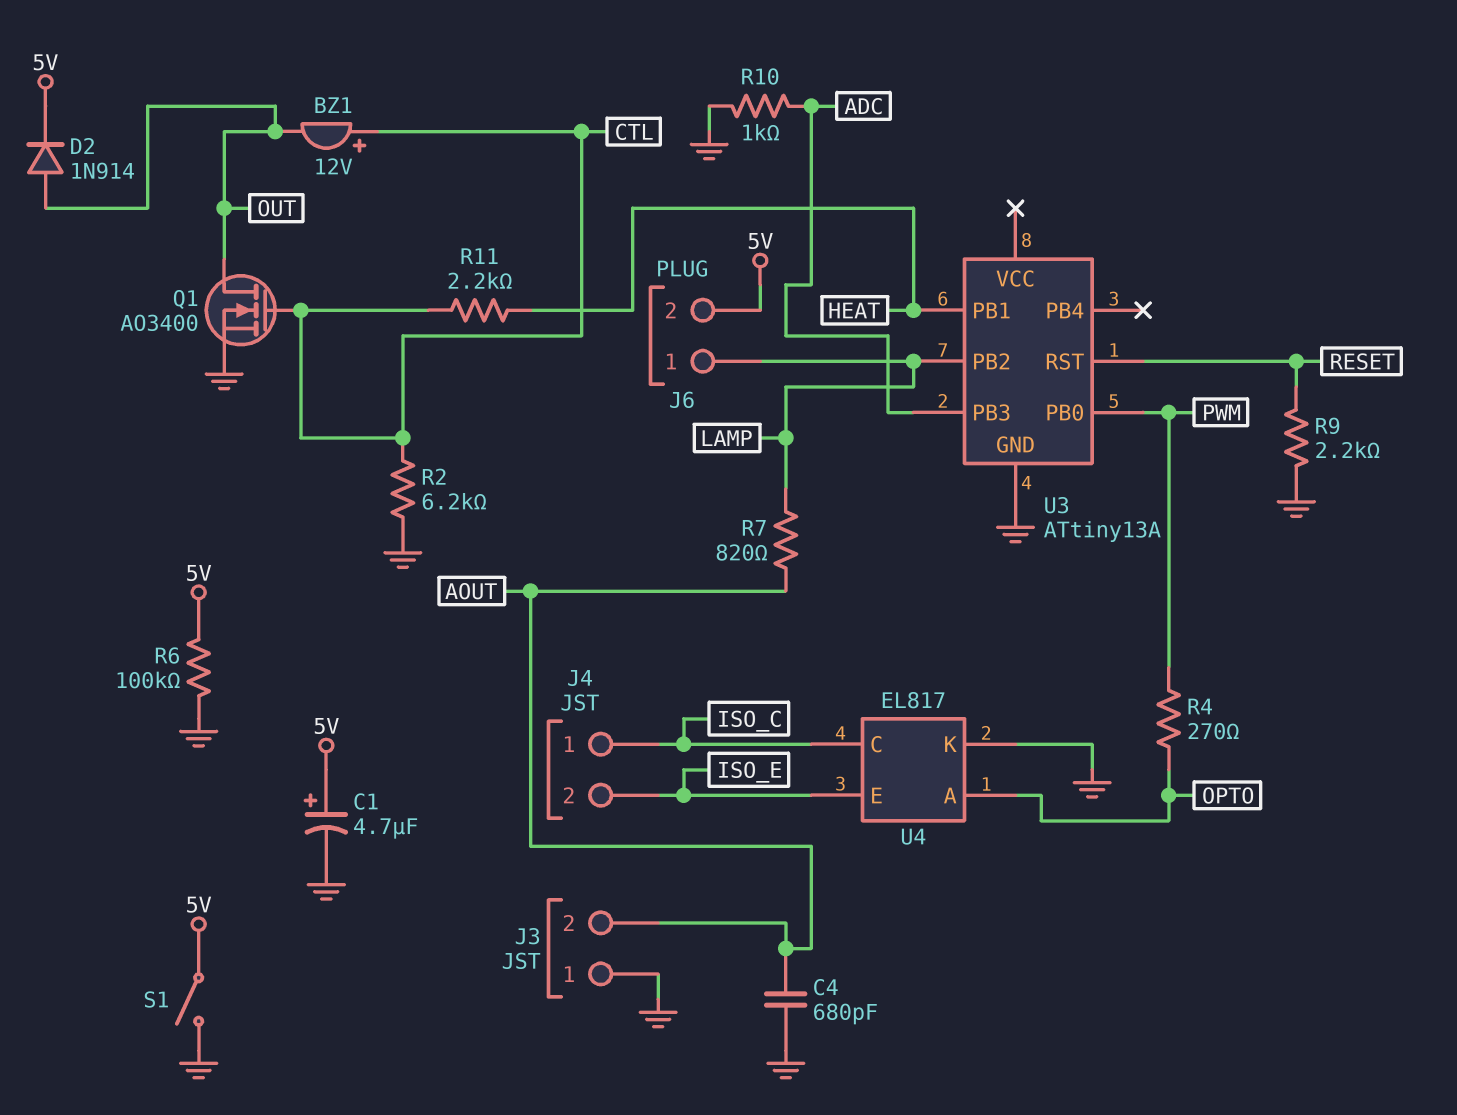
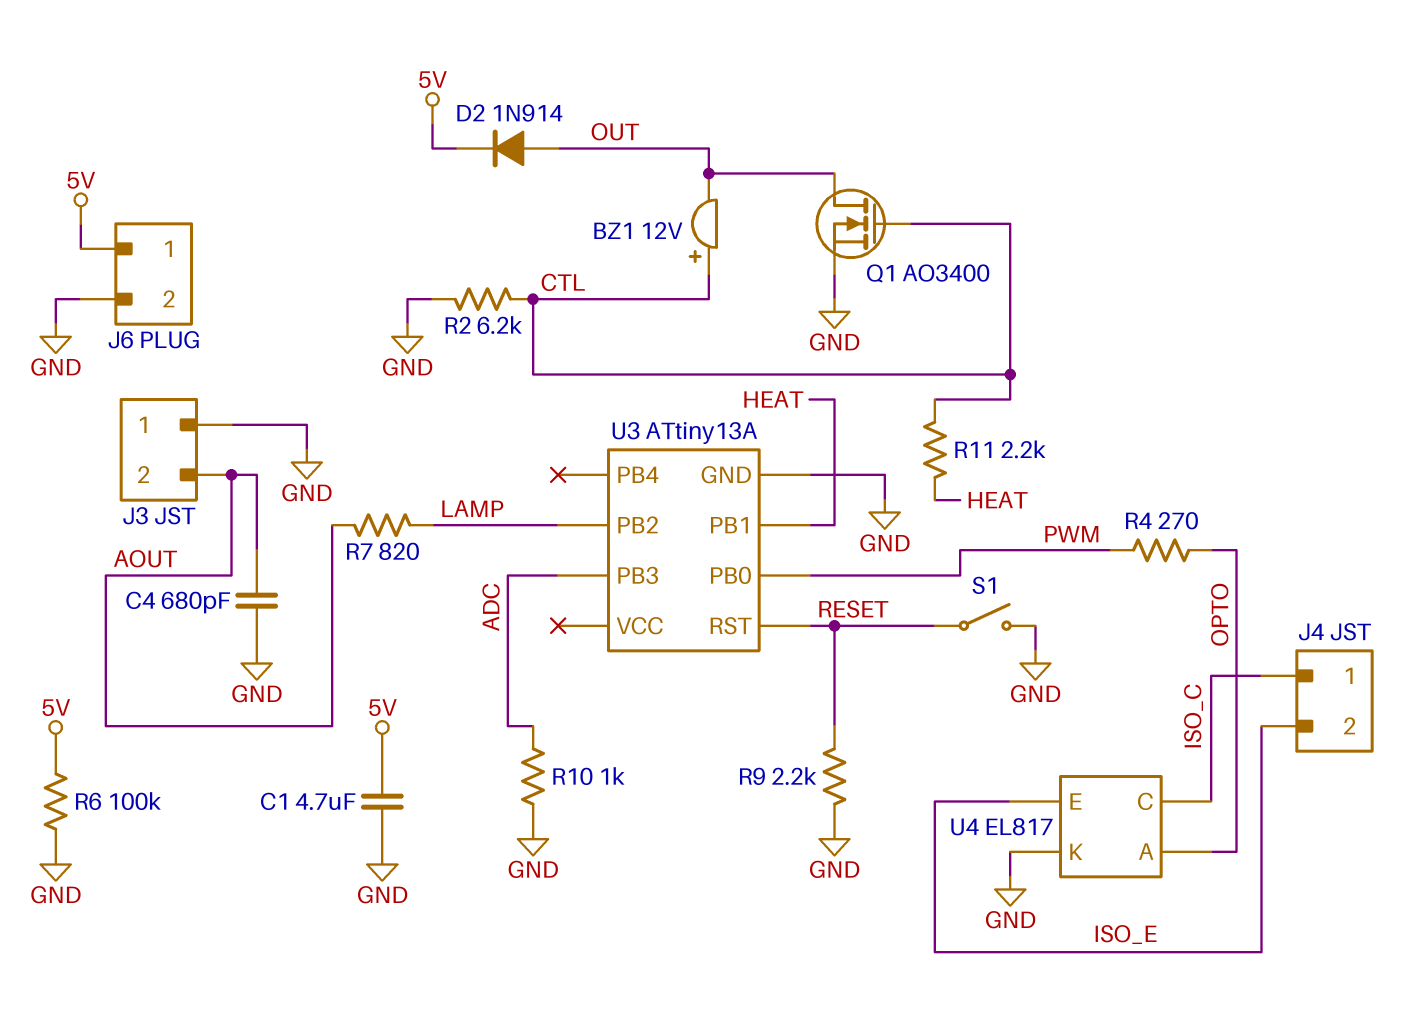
C1: 4.7uF (plus 5V, minus GND) -> 4.7uF (5V, GND)
J6 pin 1: LAMP -> 5V
J6 pin 2: 5V -> GND
S1: switch (5V, GND) -> switch (GND, RESET)

